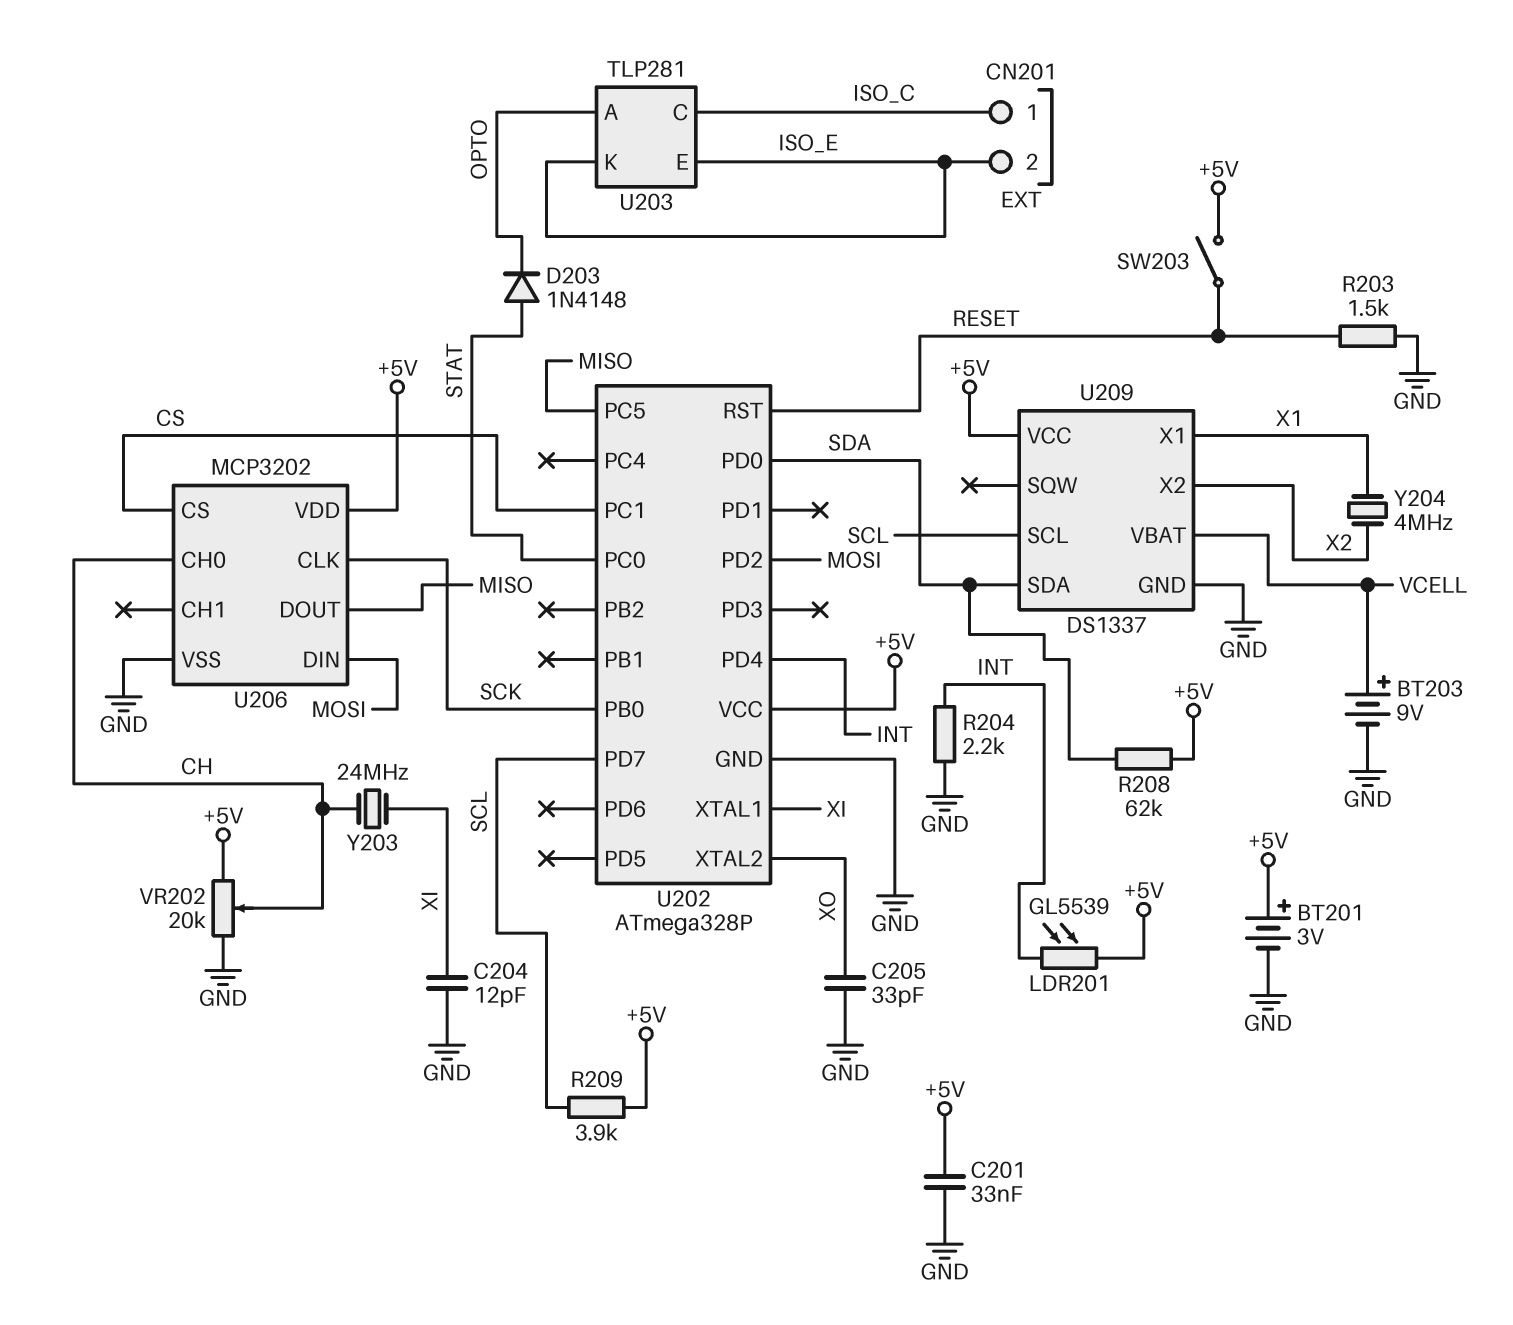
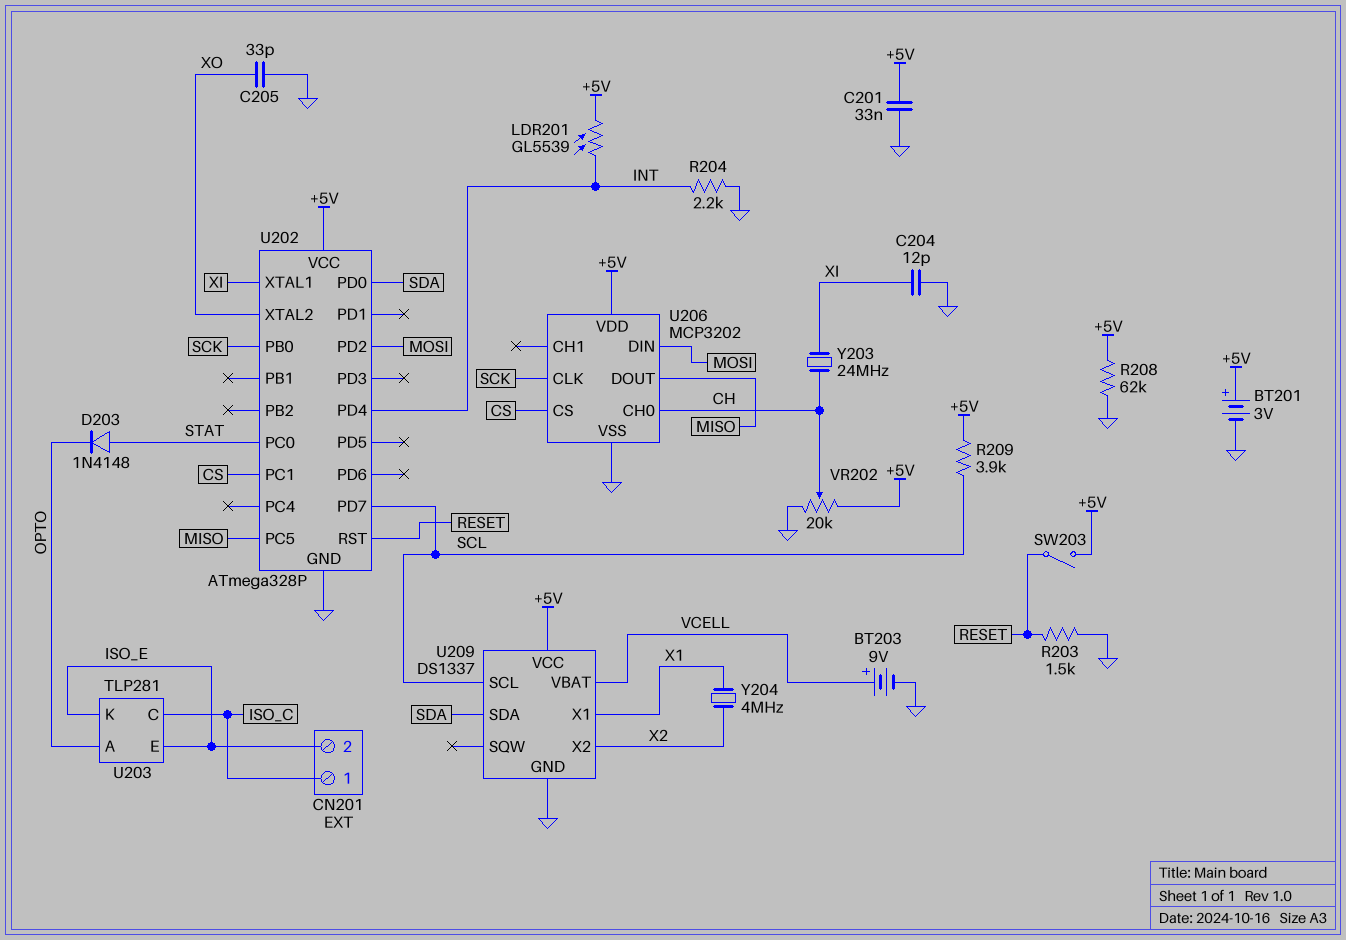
R208: 62k (+5V, SDA) -> 62k (+5V, GND)

